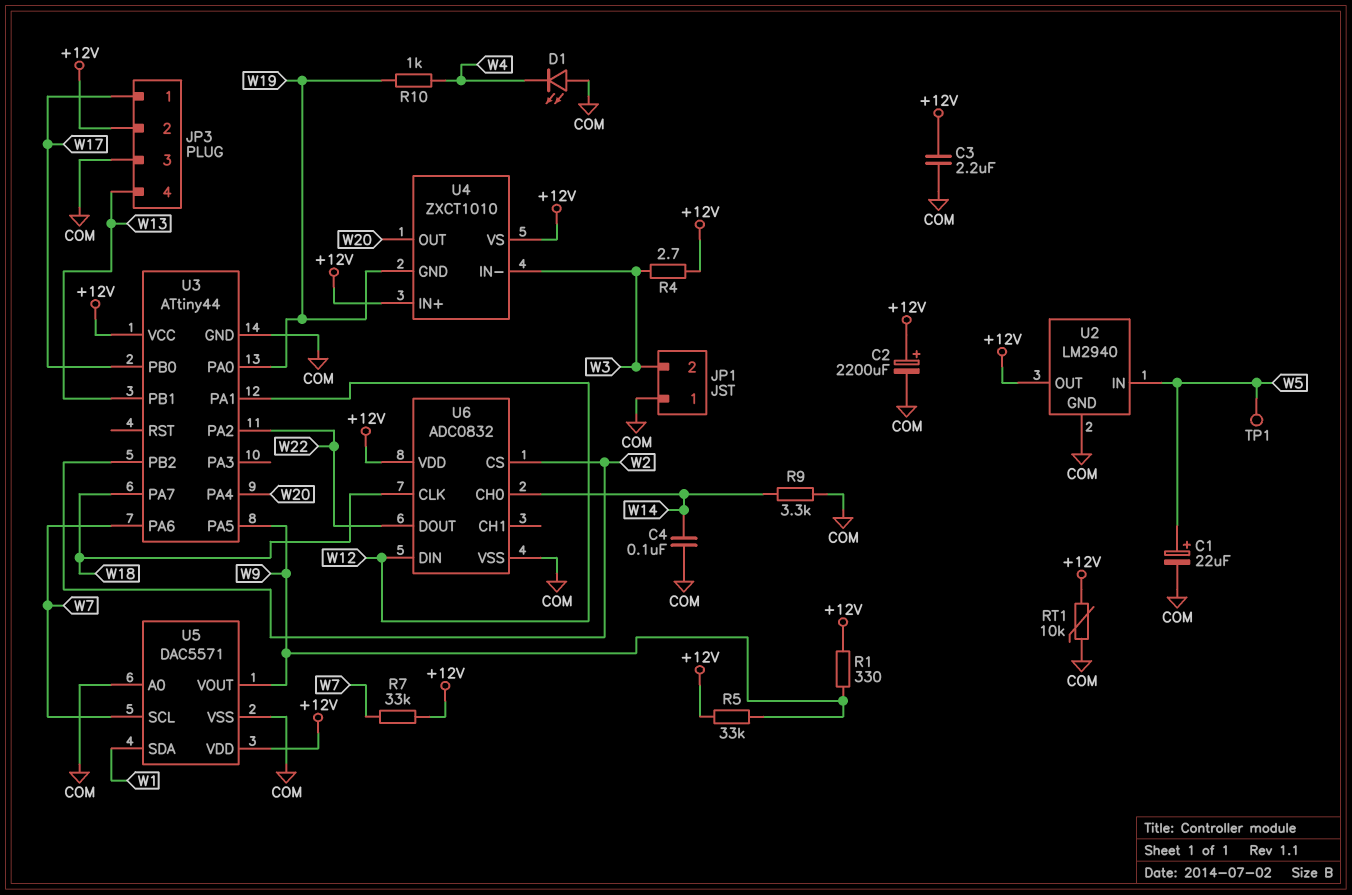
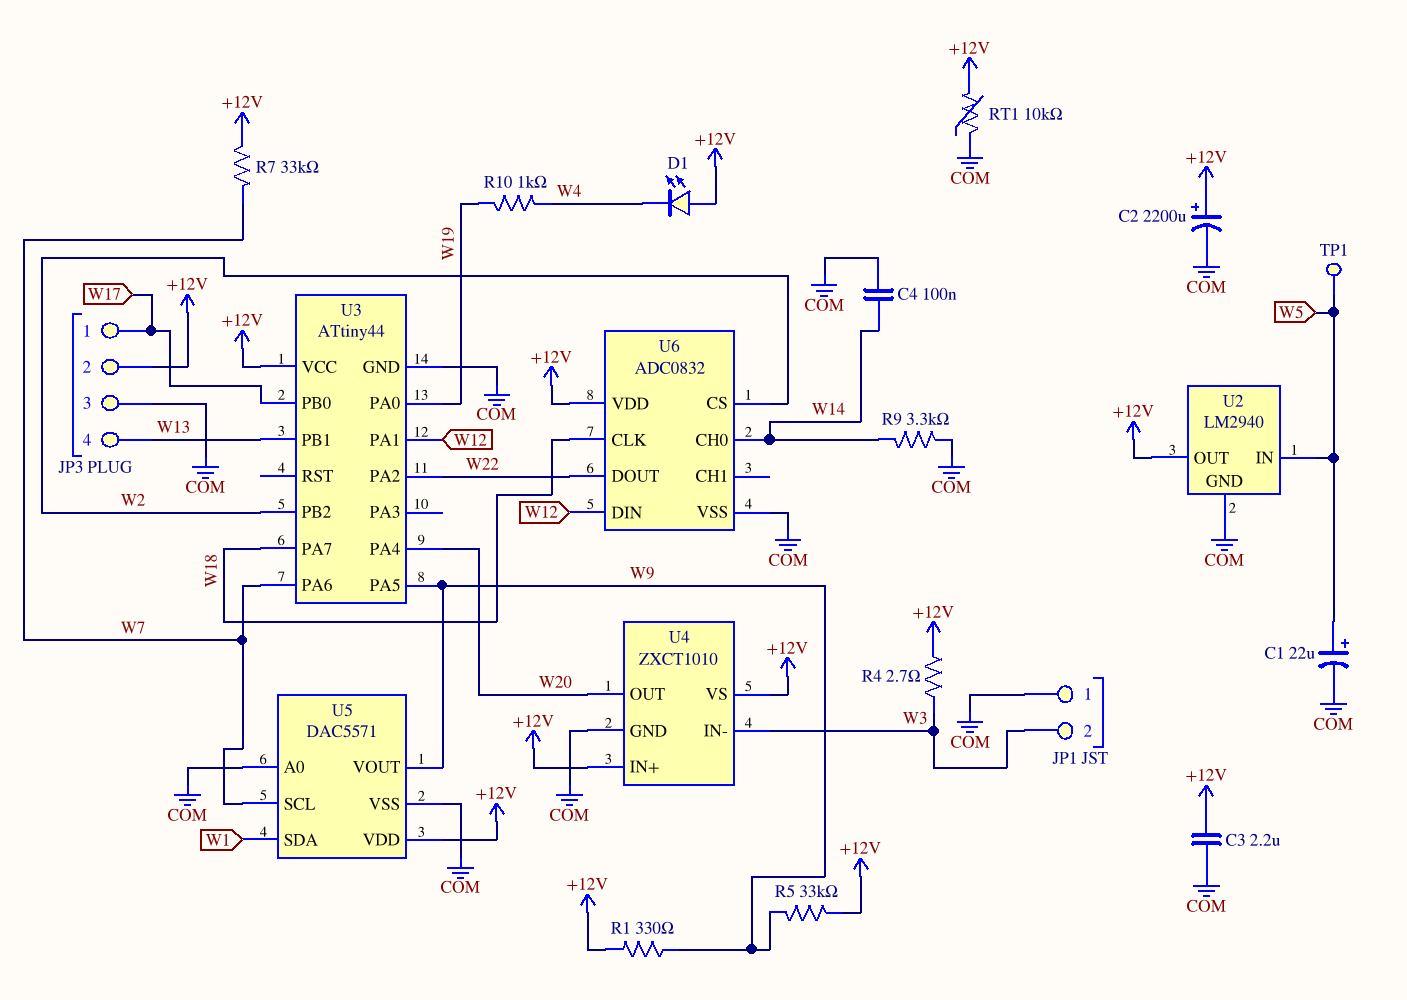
D1: LED (A COM, K W4) -> LED (A +12V, K W4)
U4 pin GND: W19 -> COM

